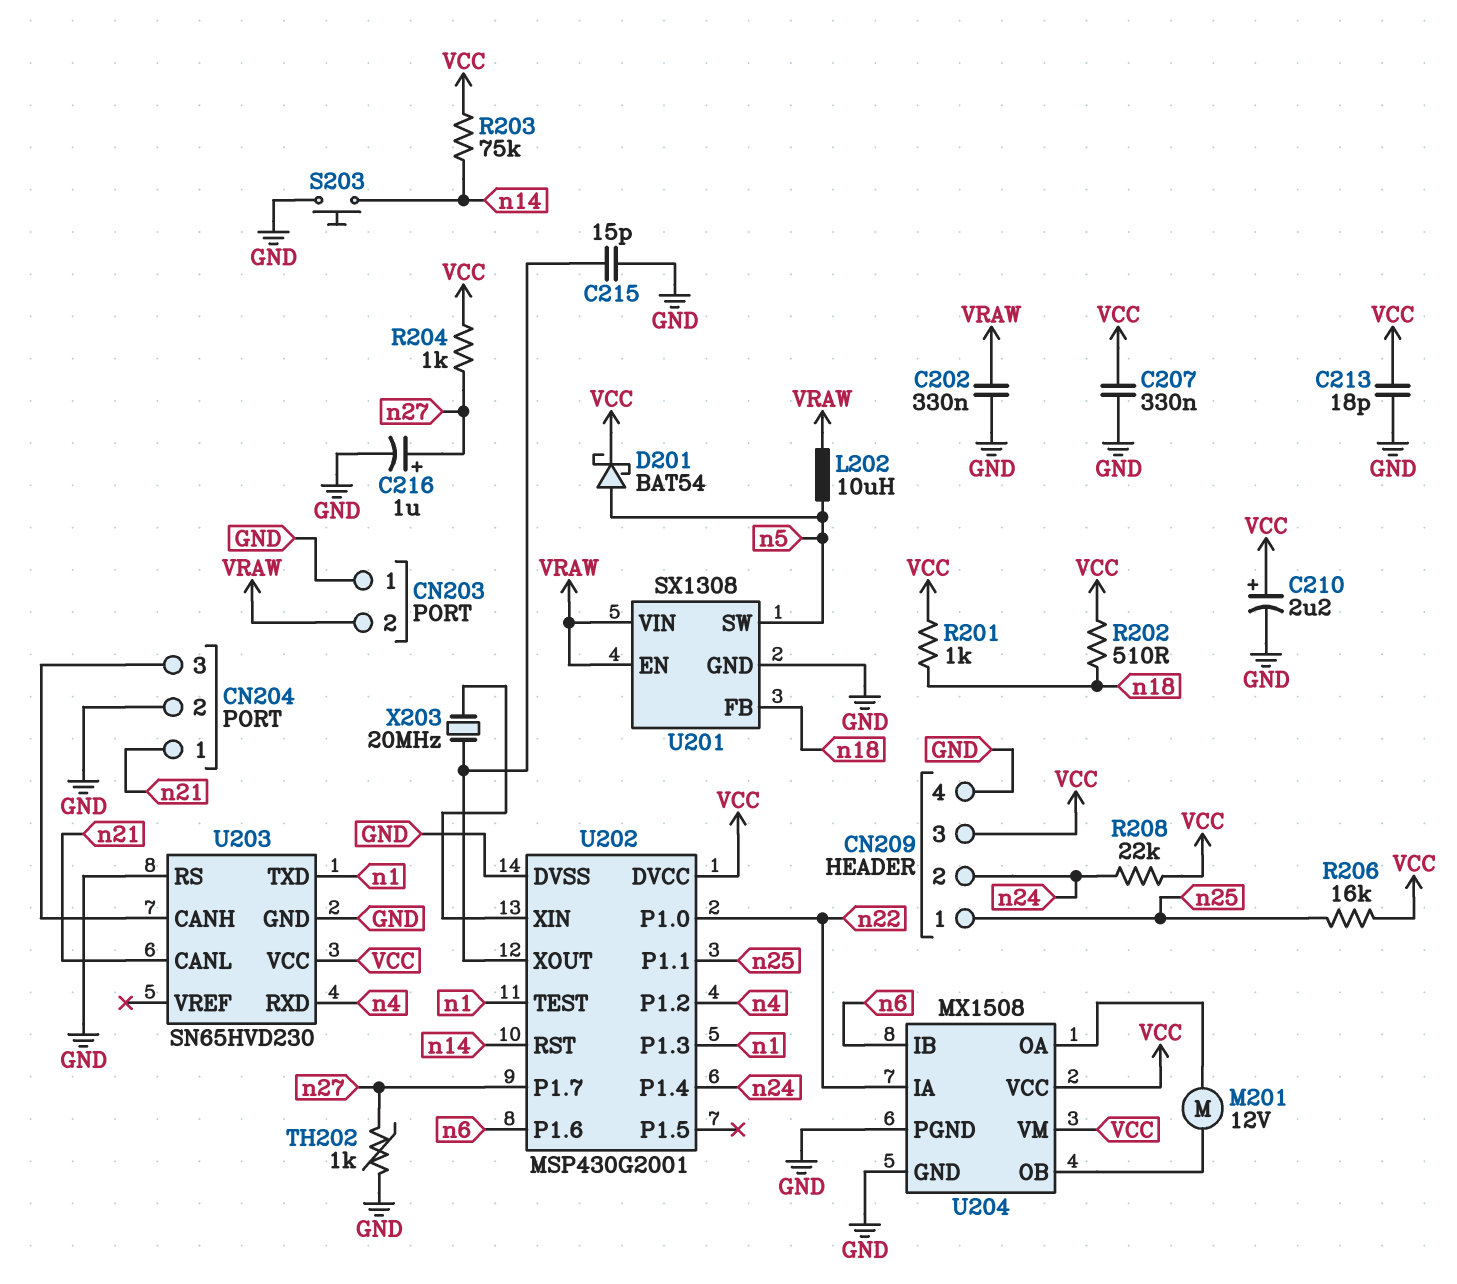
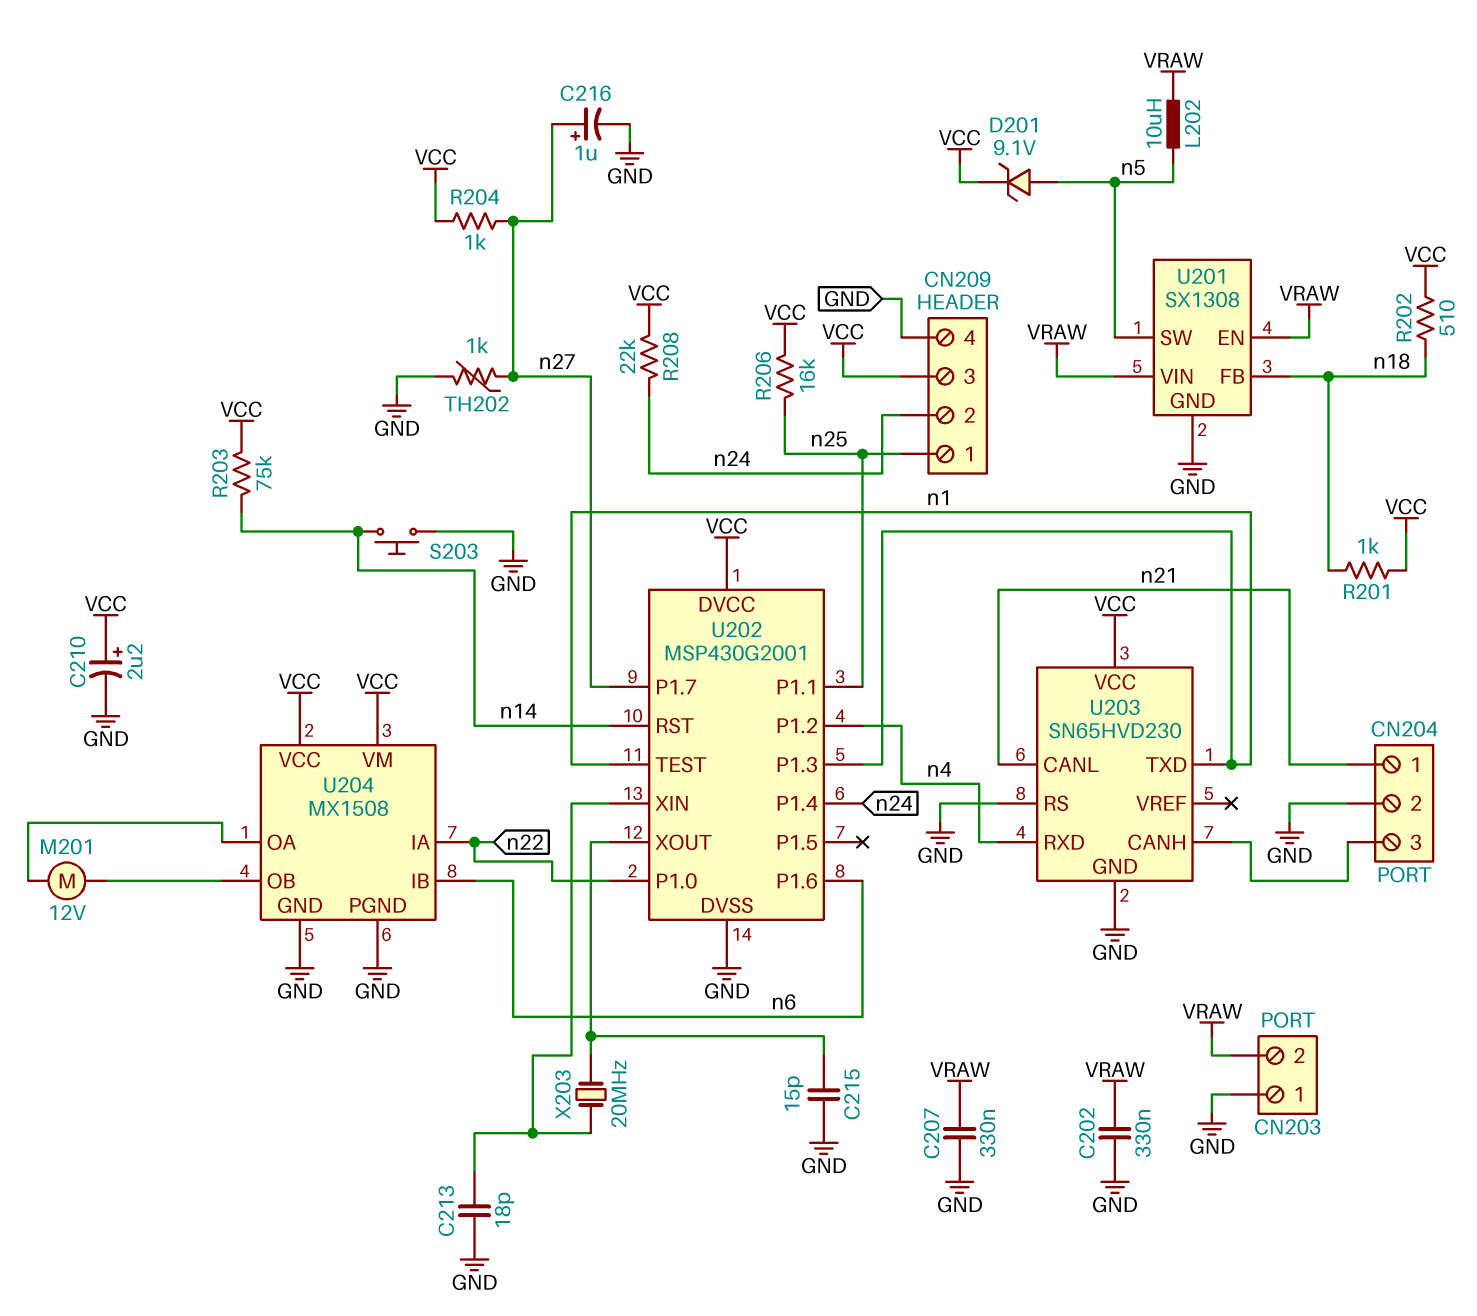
C207: 330nF (GND, VCC) -> 330nF (GND, VRAW)
C213: 18pF (GND, VCC) -> 18pF (GND, U202/XIN)
D201: schottky BAT54 (A n5, K VCC) -> zener 9.1V (A n5, K VCC)

